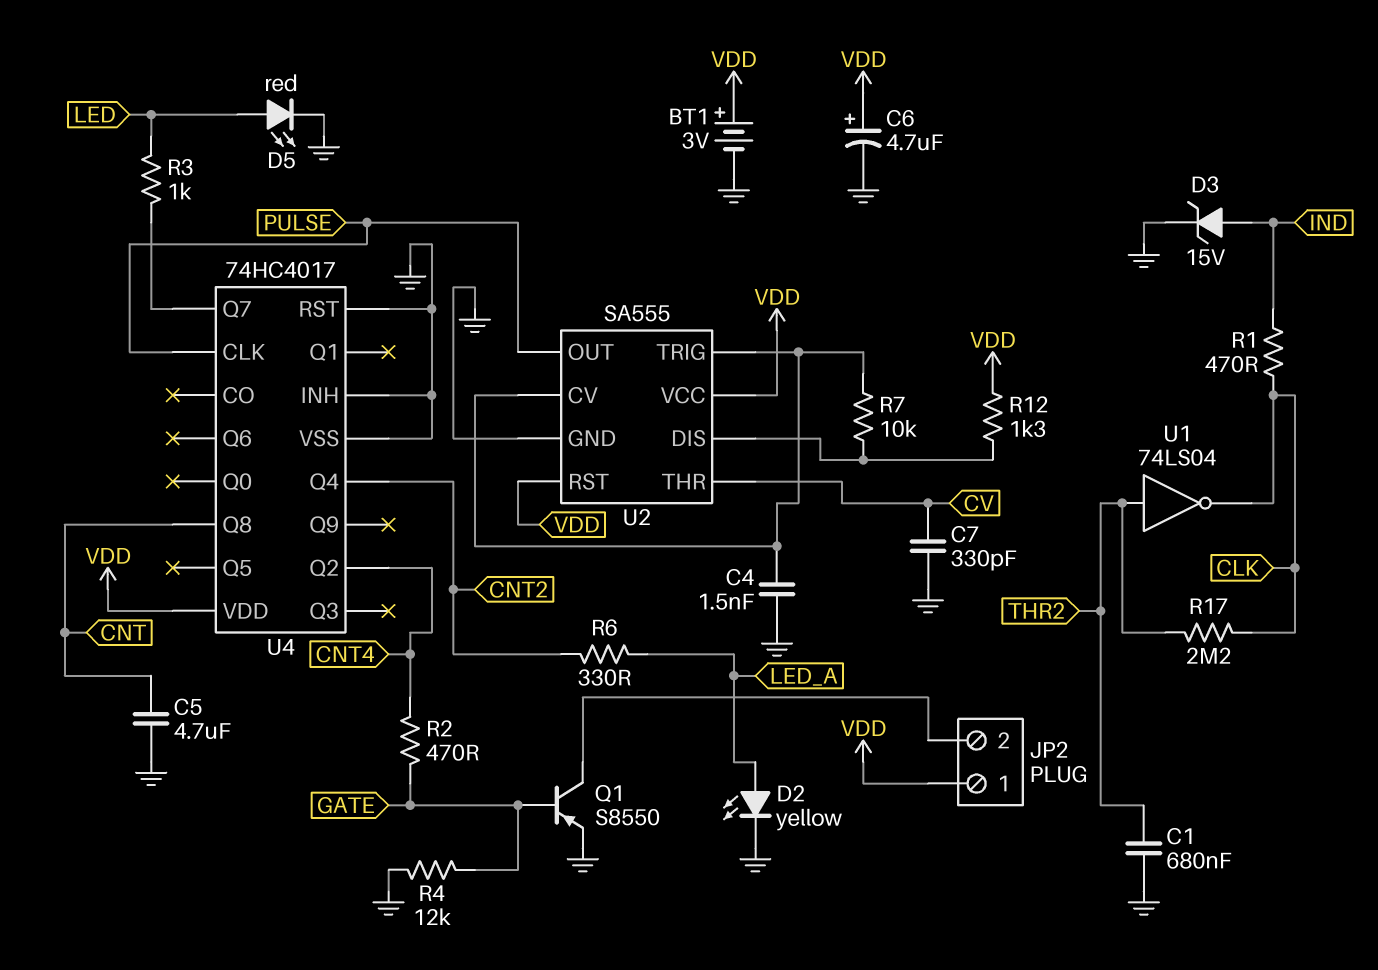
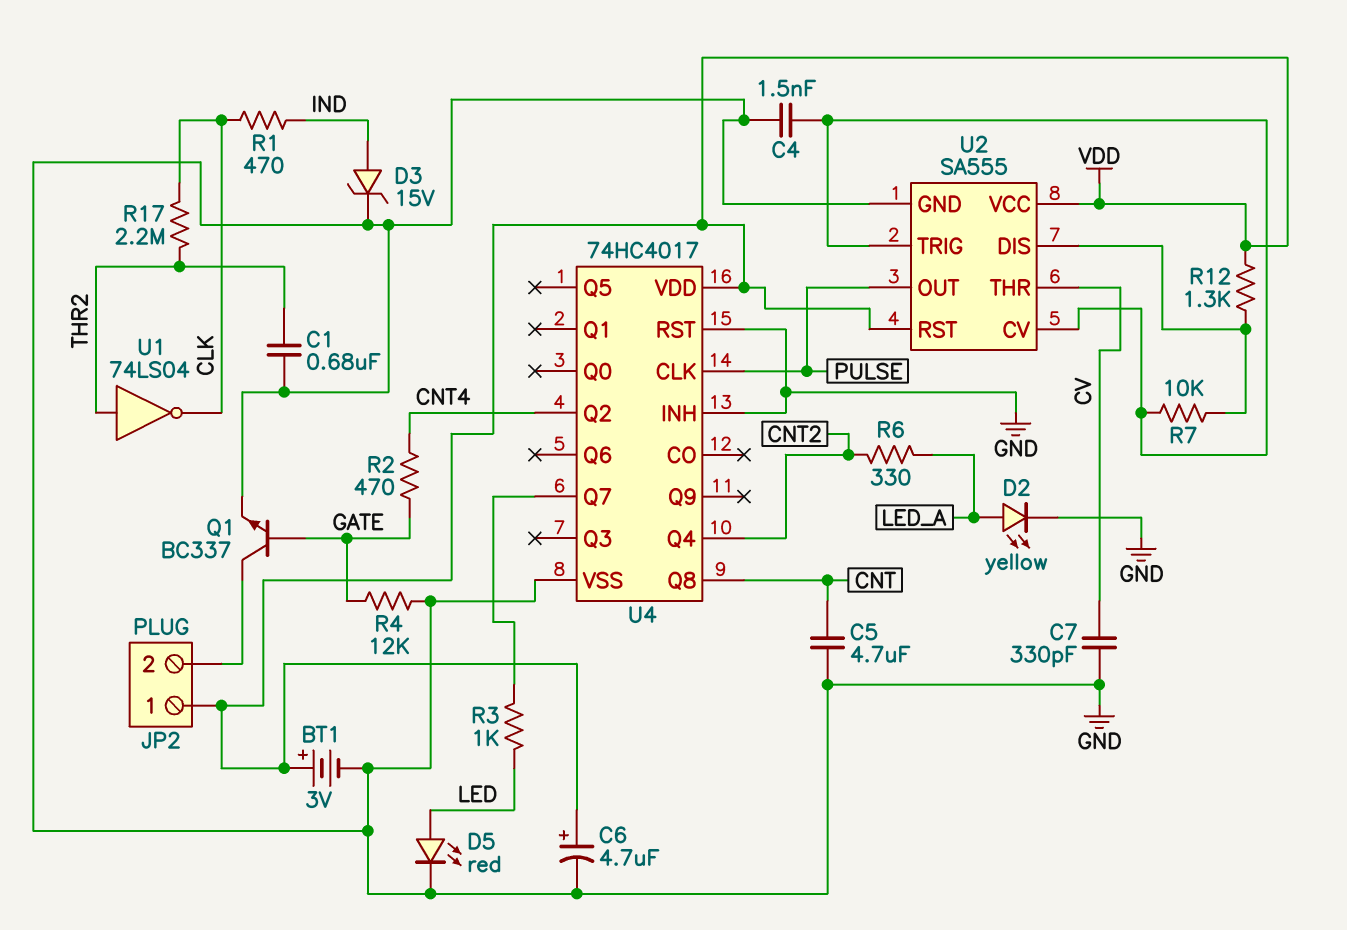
Q1: PNP S8550 (B GATE, C JP2/2, E GND) -> NPN BC337 (B GATE, C JP2/2, E GND)

